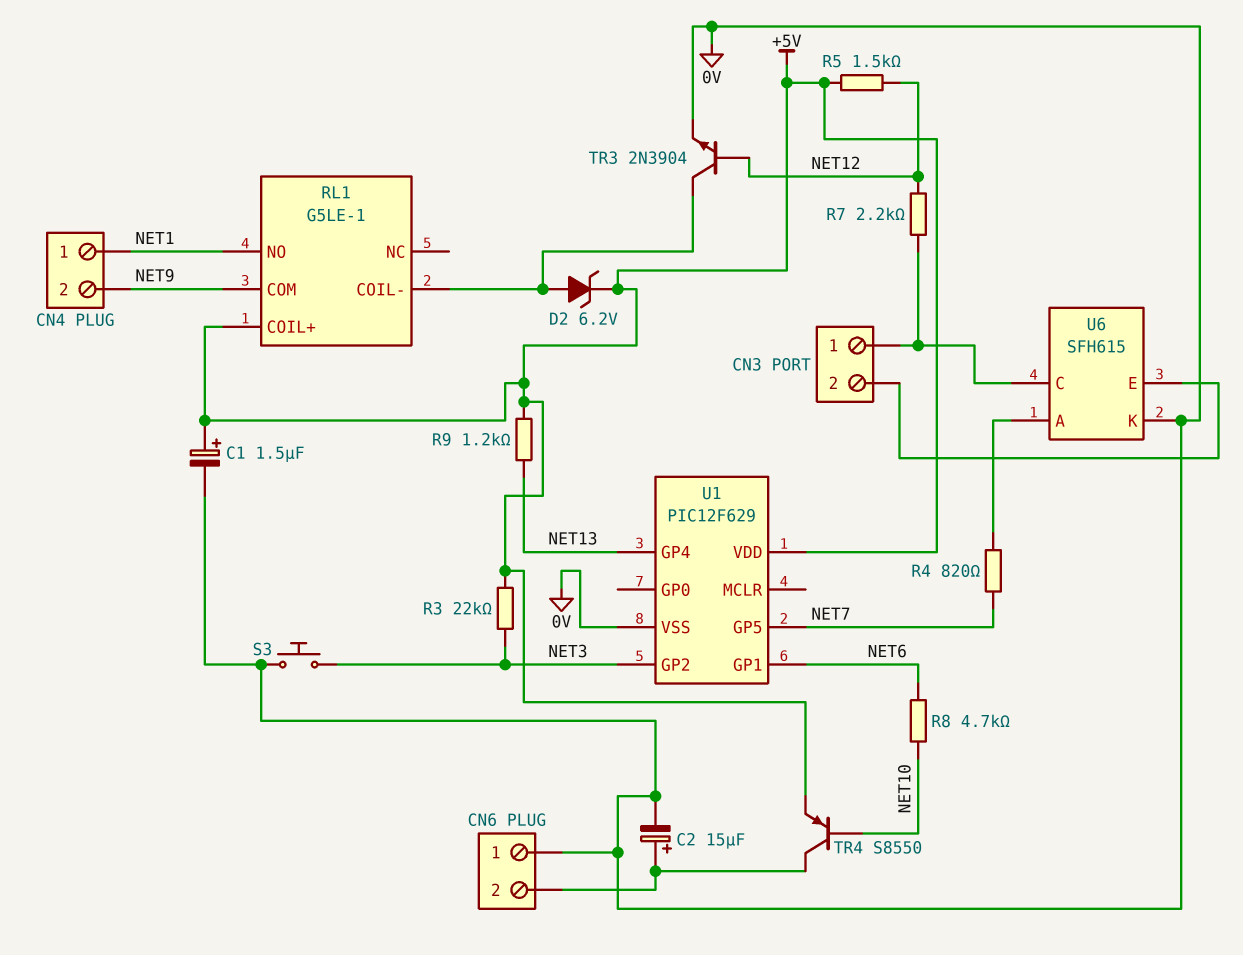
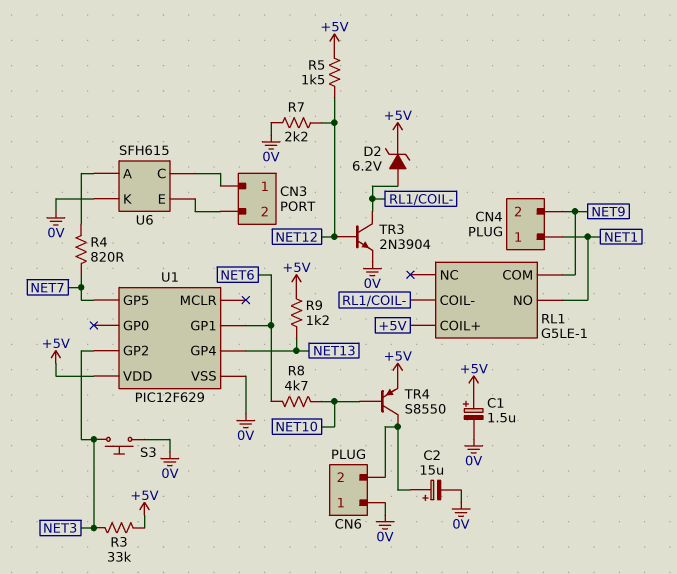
R3: 22k (+5V, NET3) -> 33k (+5V, NET3)
R7: 2.2k (CN3/1, NET12) -> 2.2k (0V, NET12)

